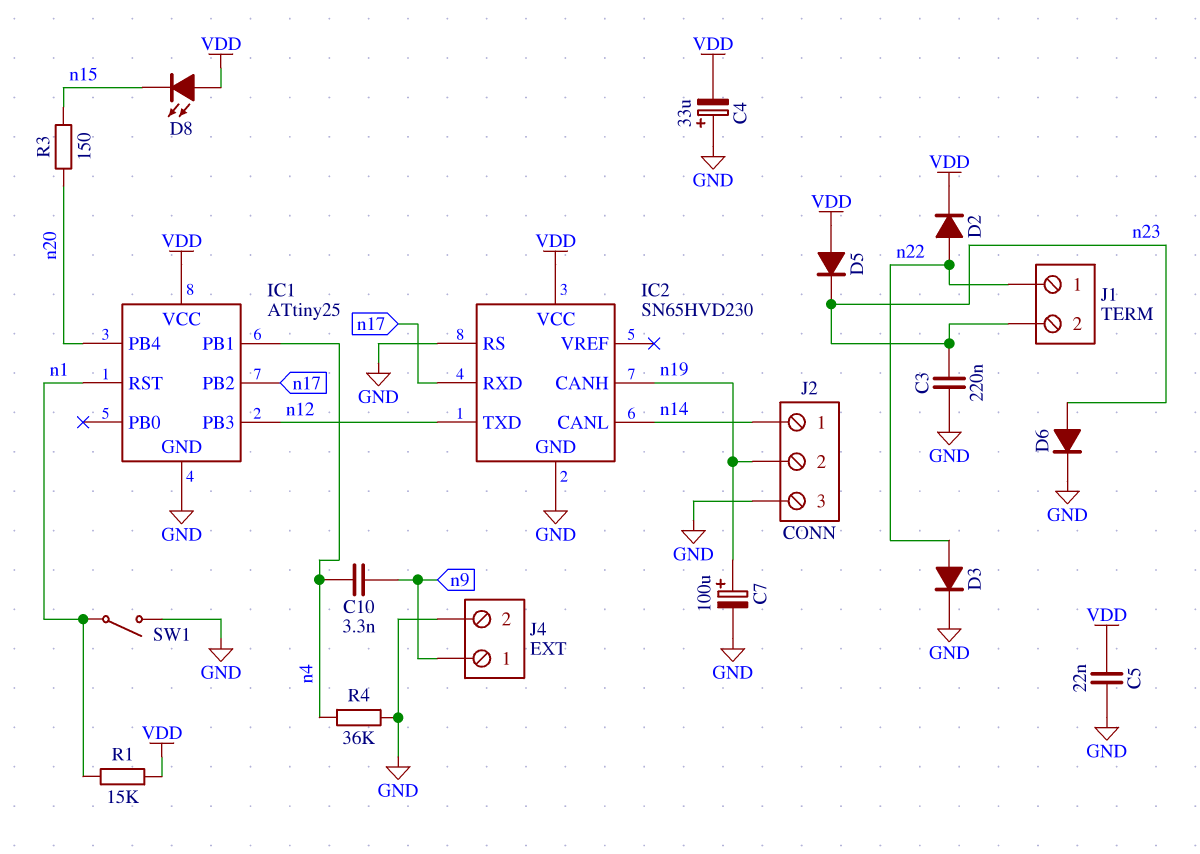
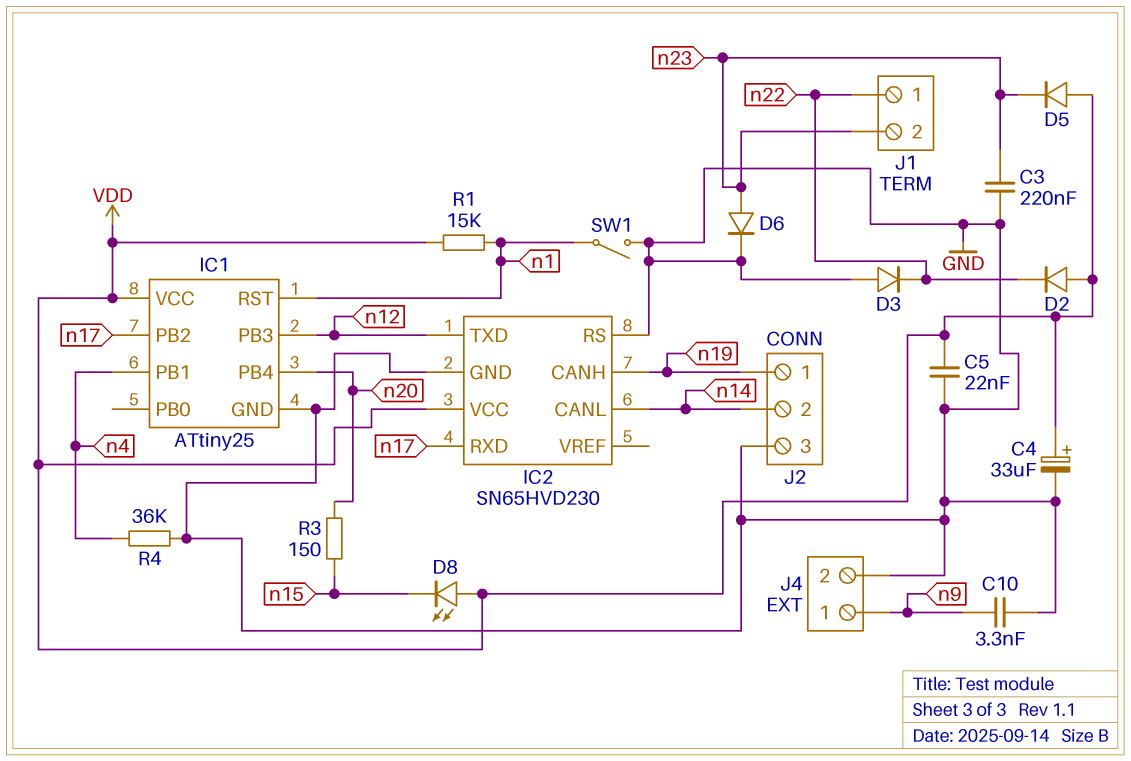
C4: 33uF (plus GND, minus VDD) -> 33uF (plus VDD, minus GND)
C7: 100uF (plus n19, minus GND) -> none
C10: 3.3nF (n4, n9) -> 3.3nF (GND, n9)
D2: diode (A n22, K VDD) -> diode (A VDD, K n22)
D3: diode (A n22, K GND) -> diode (A GND, K n22)
J2 pin 1: n14 -> n19
J2 pin 2: n19 -> n14

